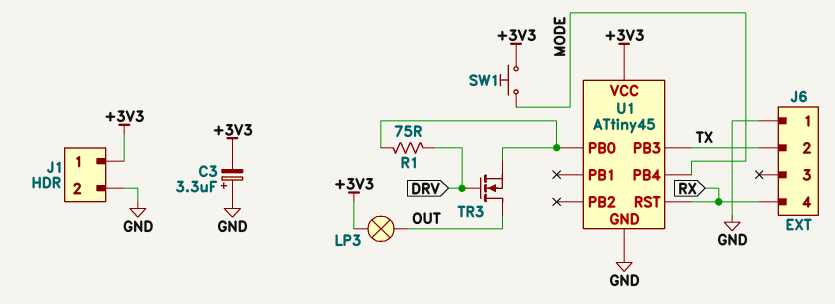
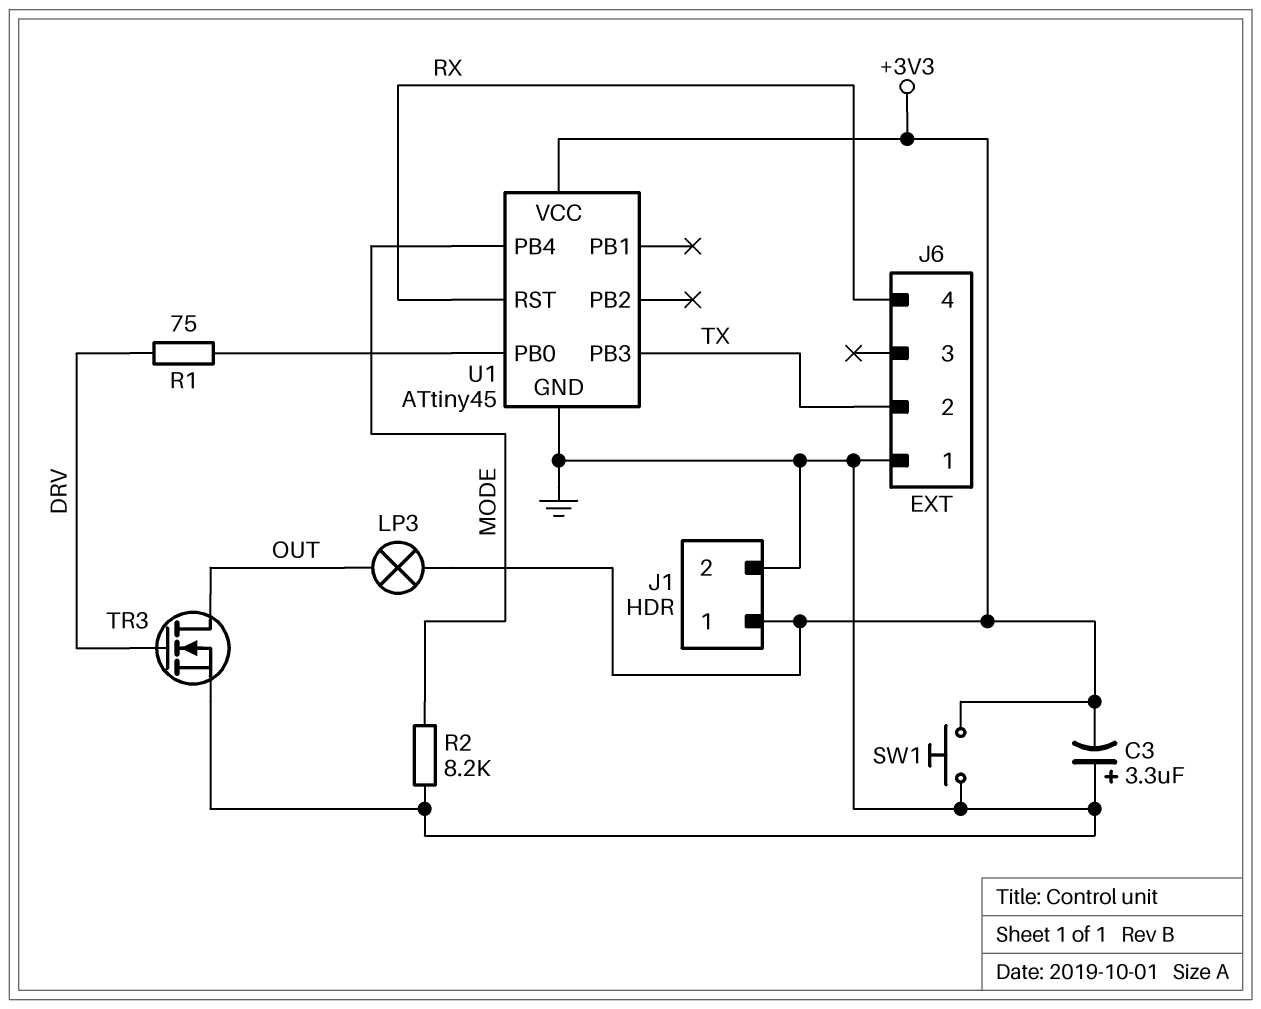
R2: none -> 8.2k (GND, MODE)
SW1: button (+3V3, MODE) -> button (+3V3, GND)
TR3: NMOS (G DRV, D OUT, S U1/PB0) -> NMOS (G DRV, D OUT, S GND)

